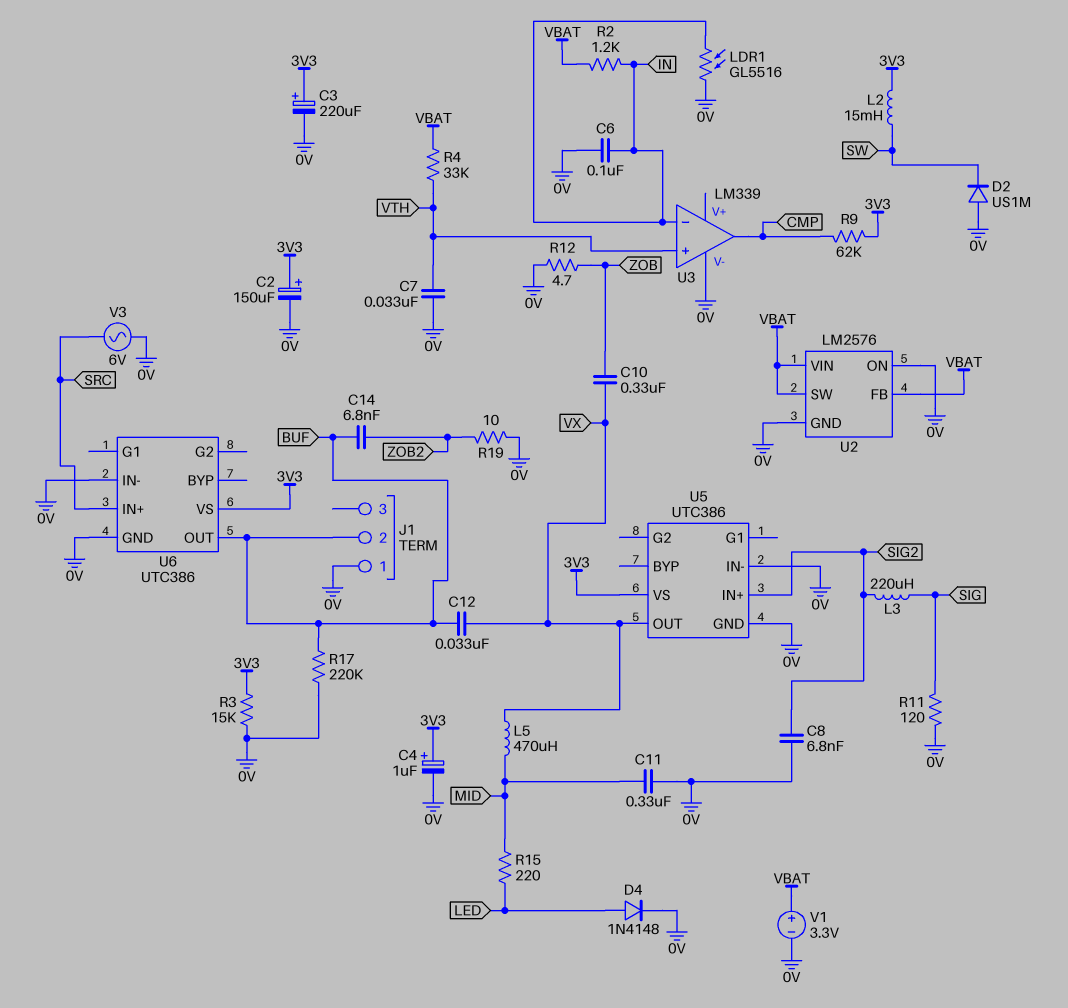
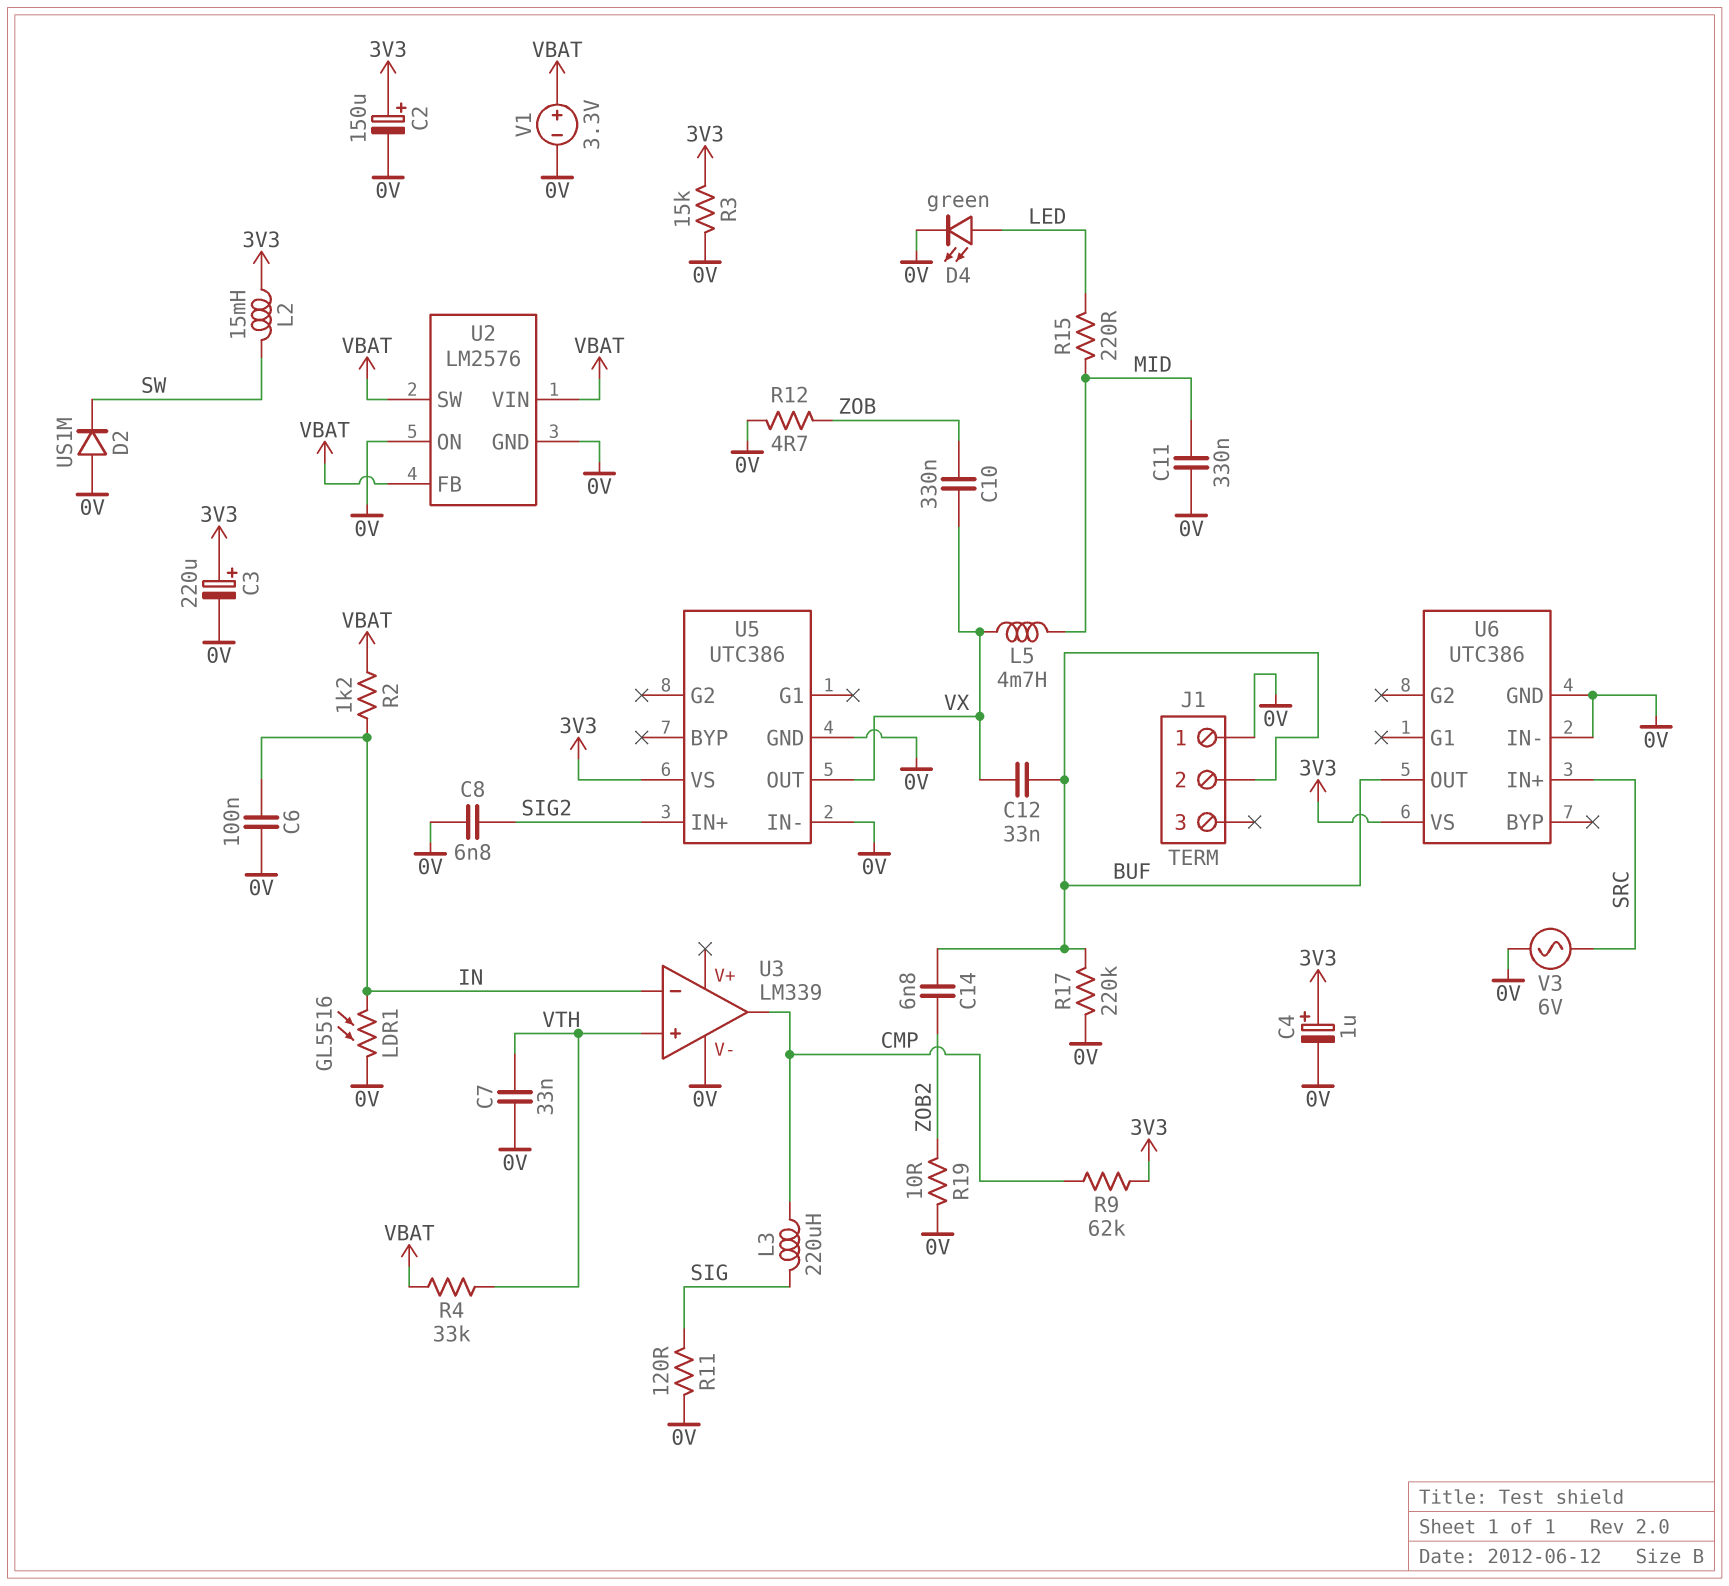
D4: diode 1N4148 (A LED, K 0V) -> LED green (A LED, K 0V)
L3: 220uH (SIG, SIG2) -> 220uH (CMP, SIG)
L5: 470uH (MID, VX) -> 4.7mH (MID, VX)

